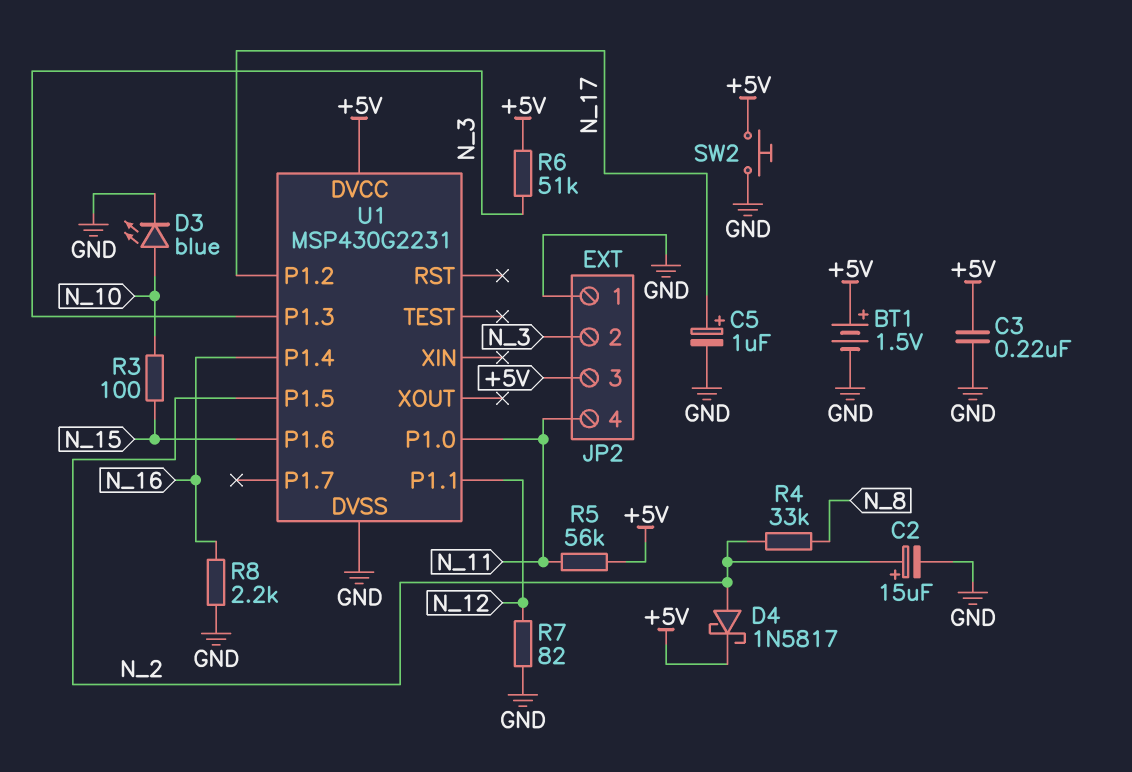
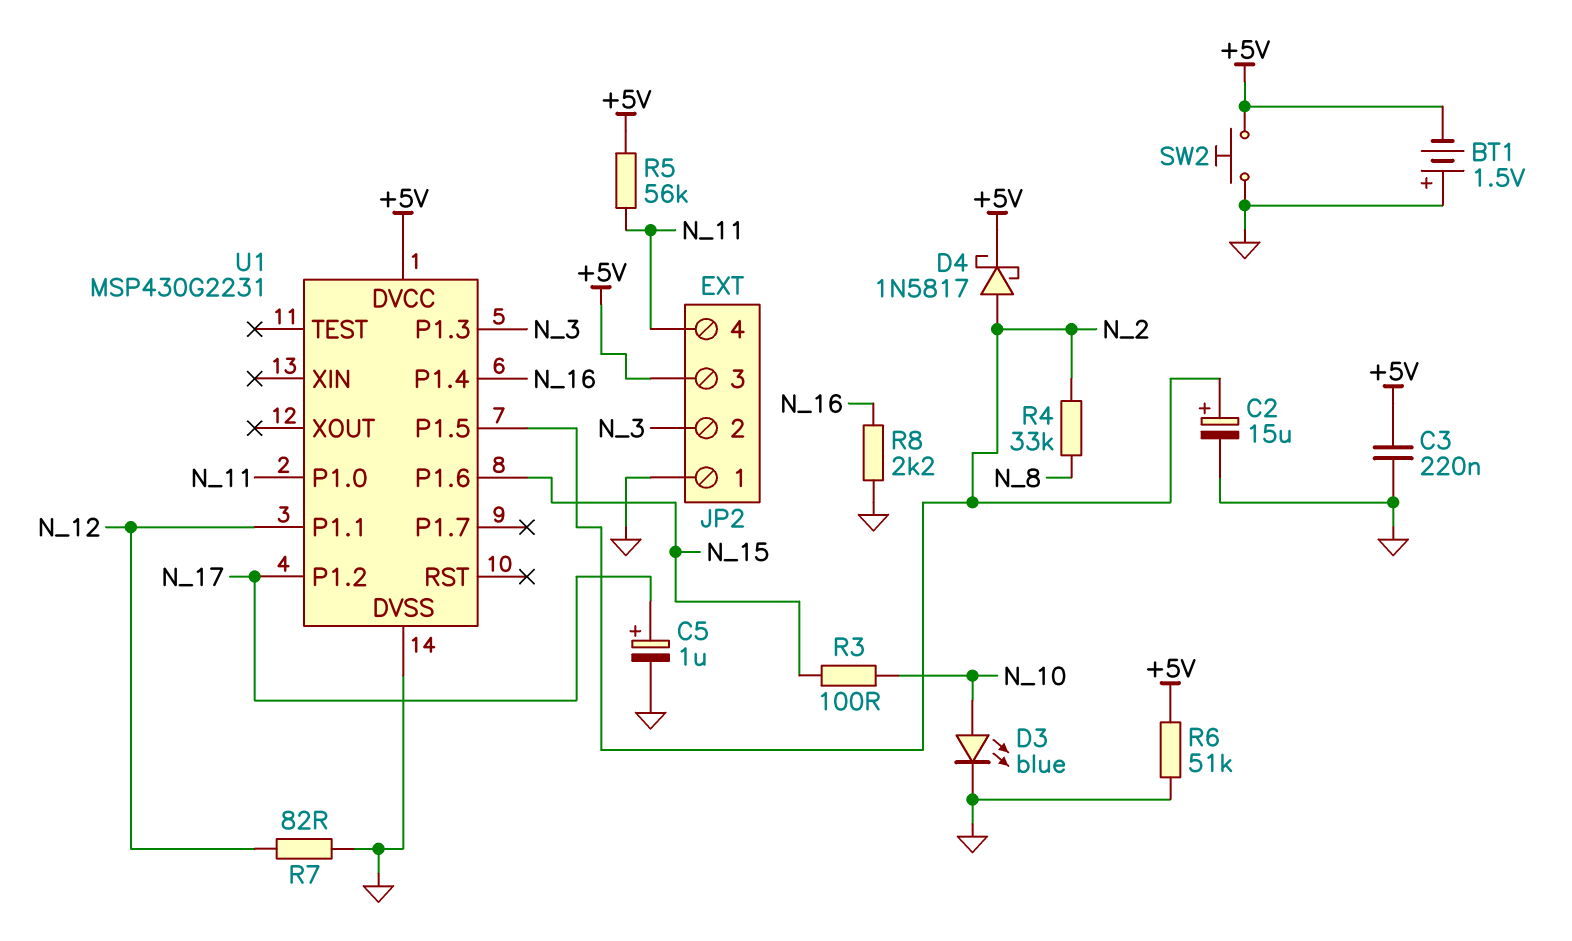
BT1: 1.5V (plus +5V, minus GND) -> 1.5V (plus GND, minus +5V)
R6: 51k (+5V, N_3) -> 51k (+5V, GND)

